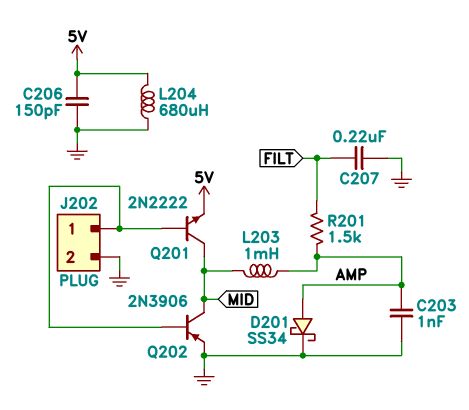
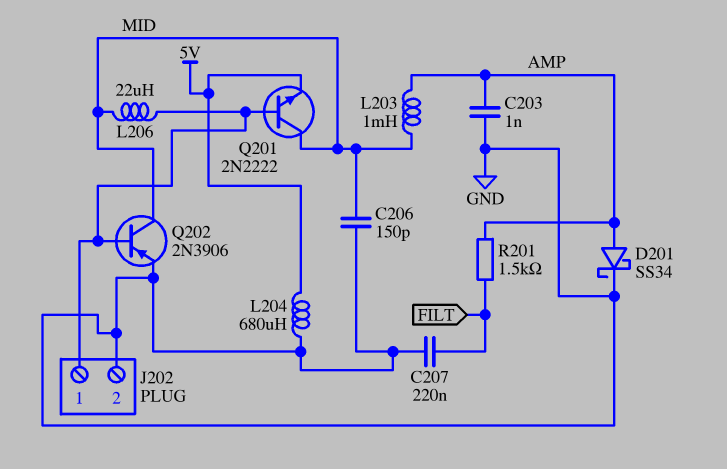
C206: 150pF (5V, GND) -> 150pF (GND, MID)
L206: none -> 22uH (J202/1, MID)

